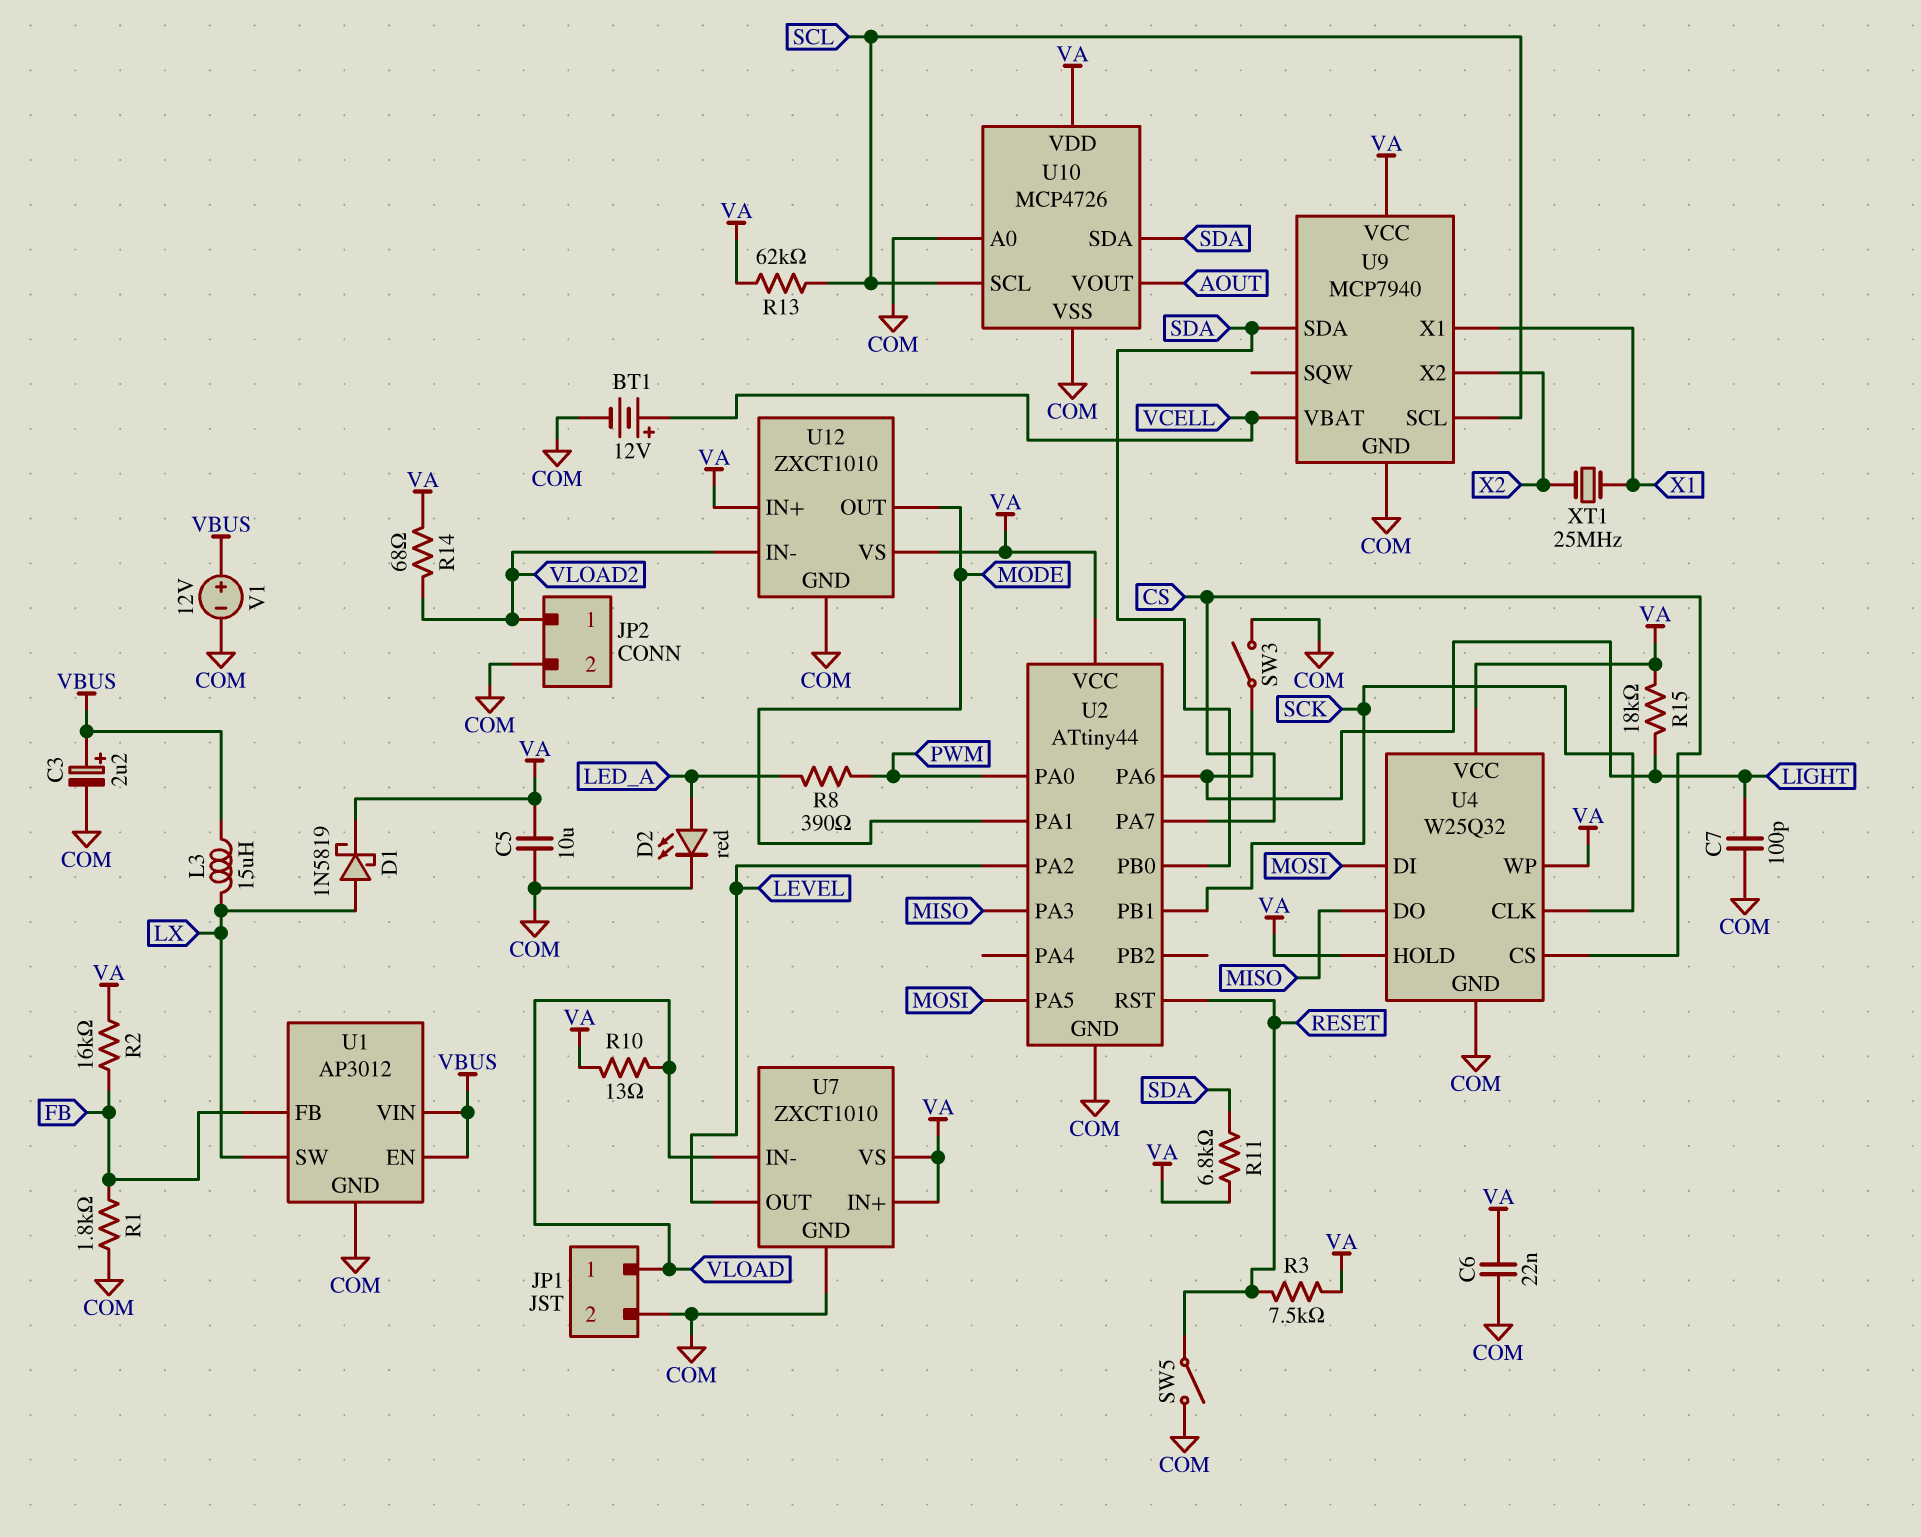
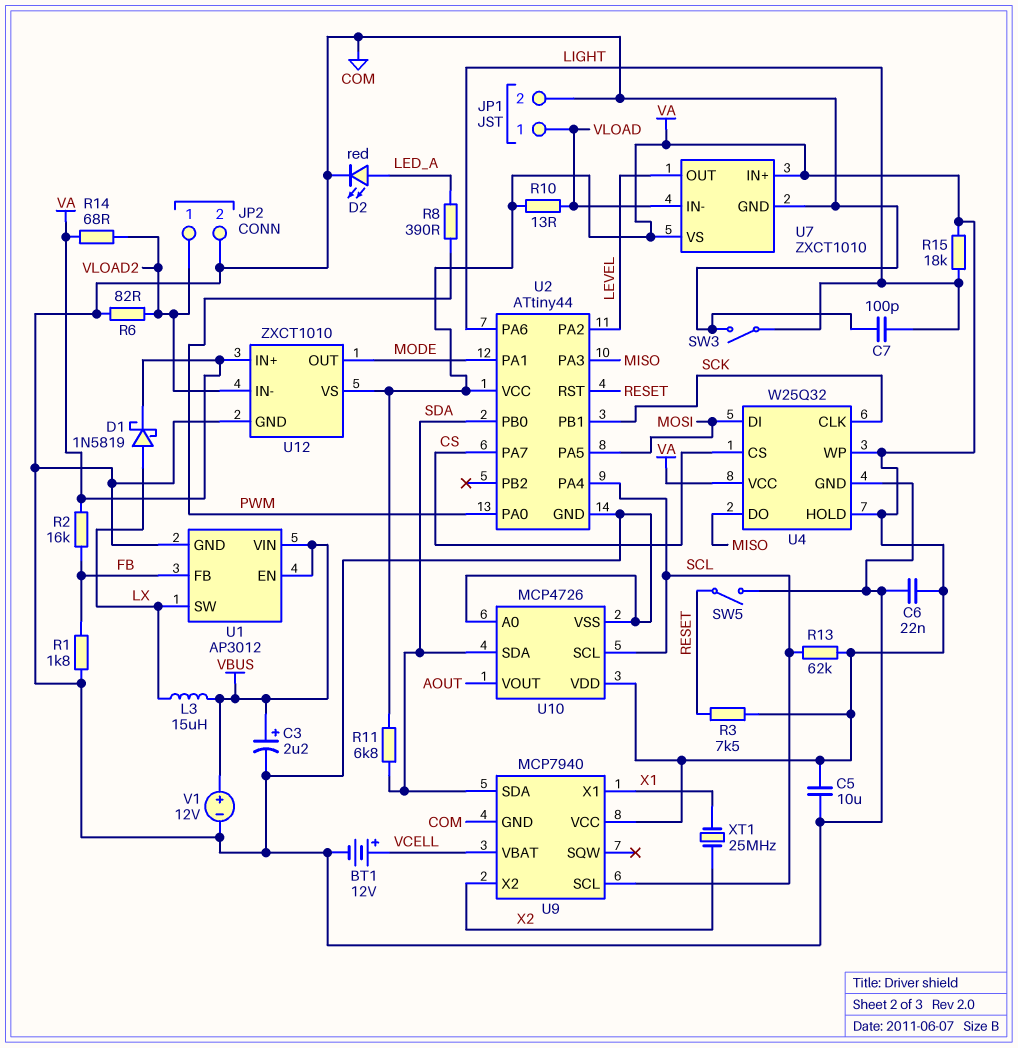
R6: none -> 82 (COM, VLOAD2)
U2 pin PA4: none -> SCL

